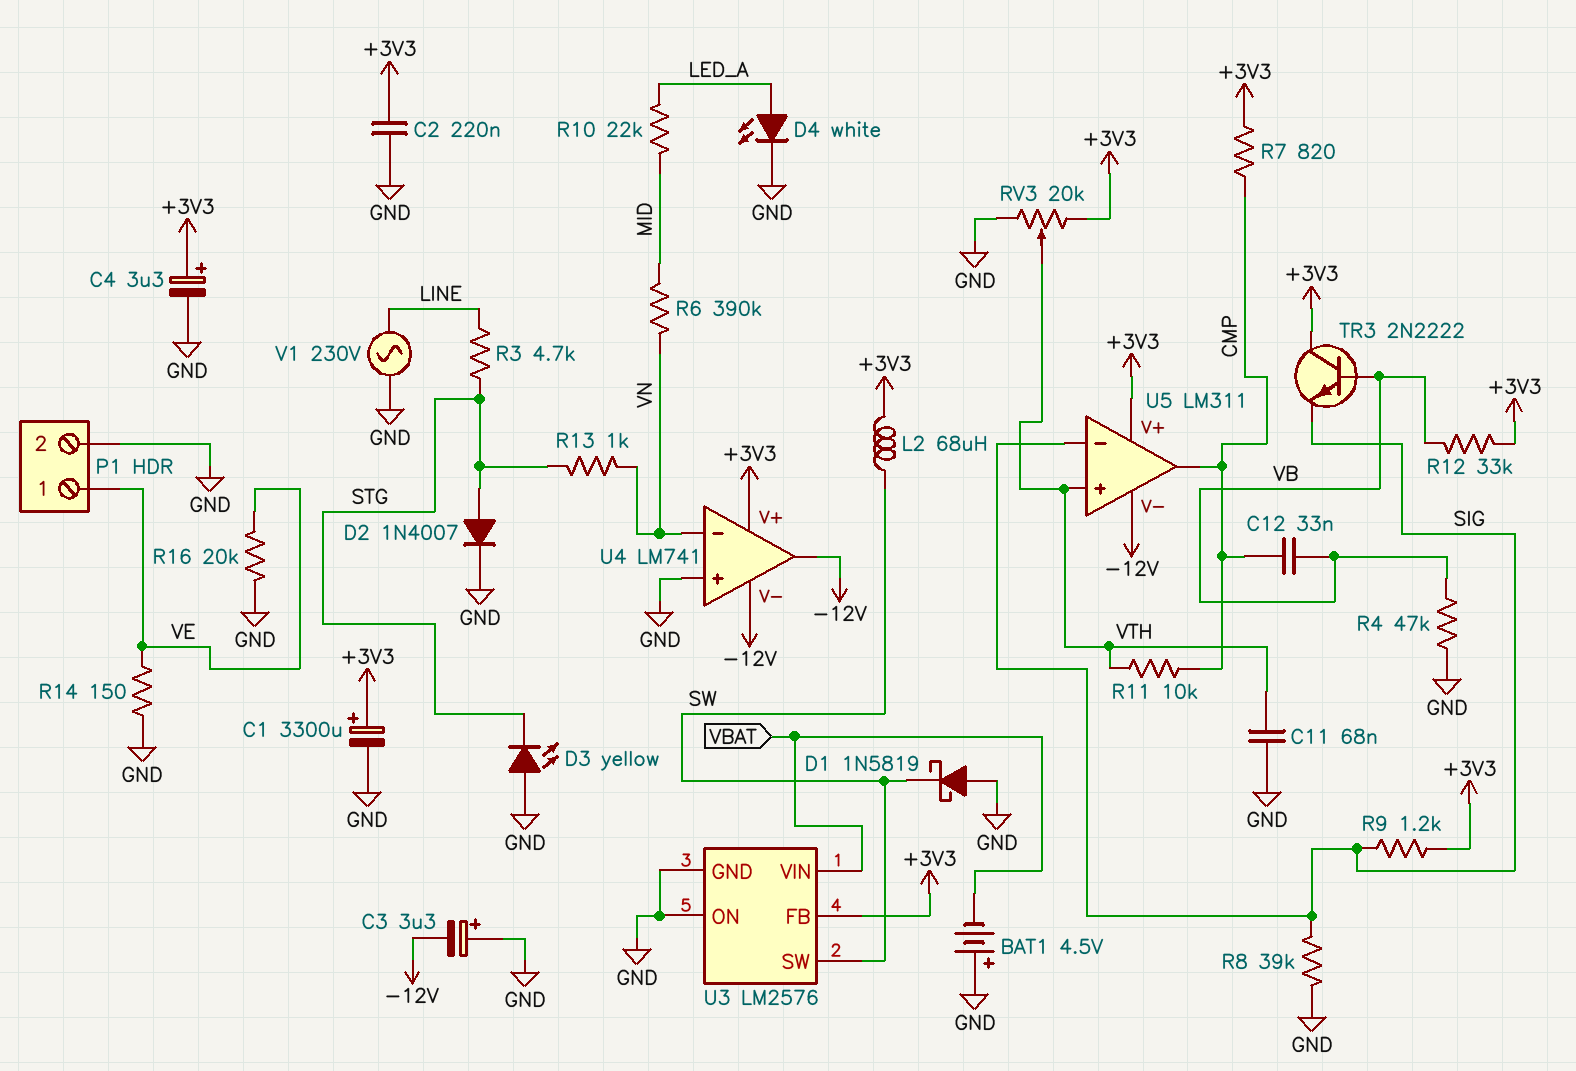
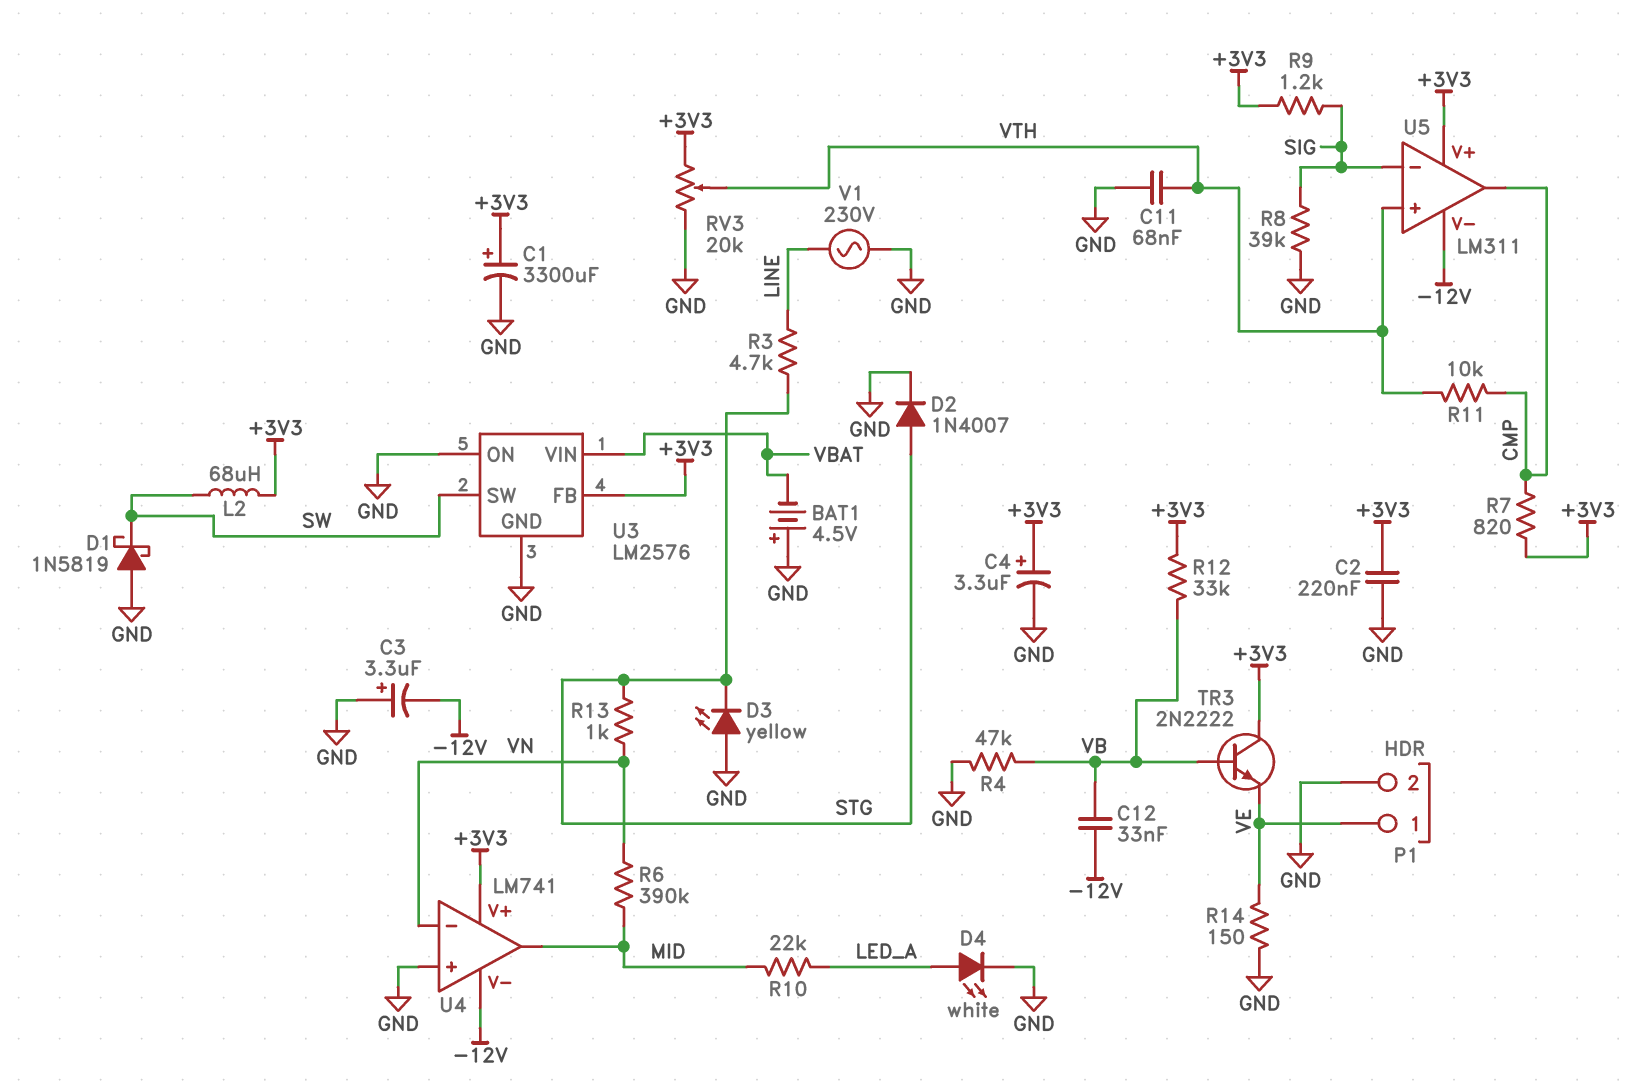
C12: 33nF (CMP, VB) -> 33nF (-12V, VB)
R16: 20k (GND, VE) -> none
TR3: NPN 2N2222 (B VB, C +3V3, E SIG) -> NPN 2N2222 (B VB, C +3V3, E VE)
U4 pin out: -12V -> MID

